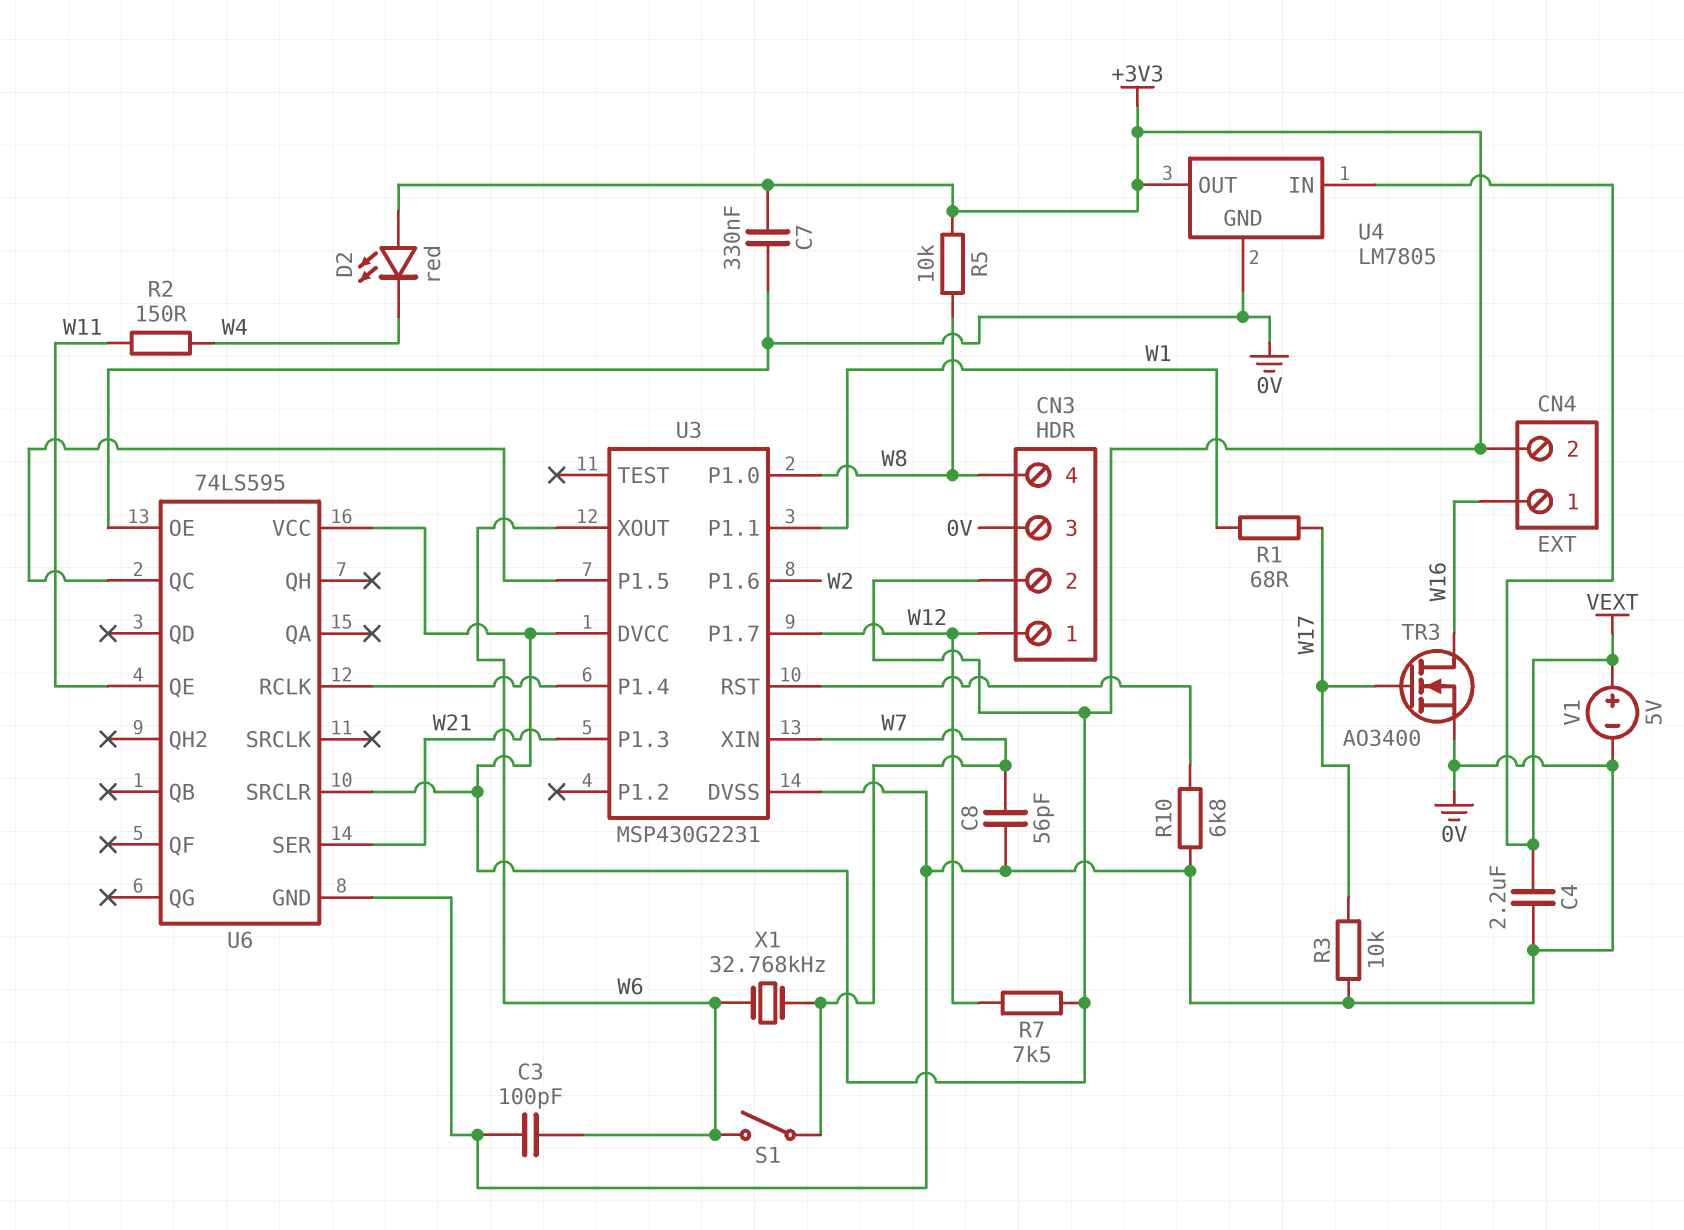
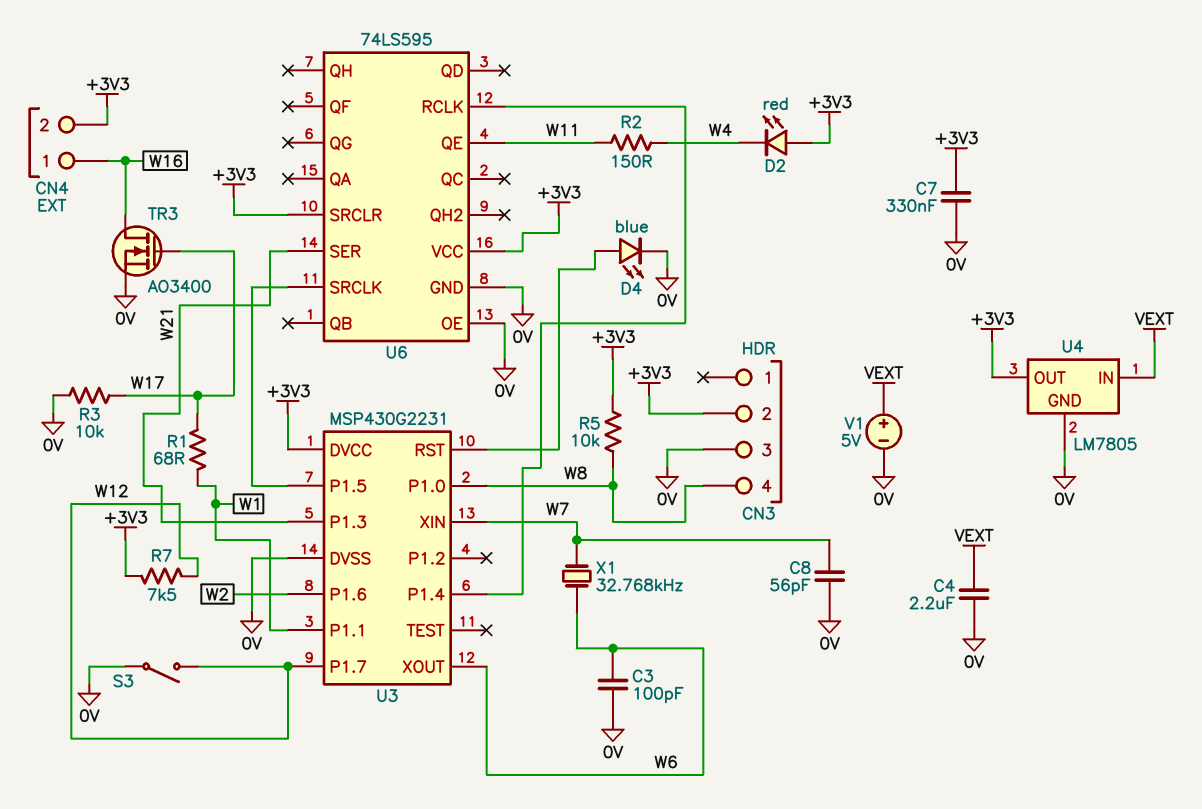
CN3 pin 1: W12 -> none
D4: none -> LED blue (A U3/RST, K 0V)
R10: 6.8k (0V, U3/RST) -> none
S1: switch (W6, W7) -> none
S3: none -> switch (0V, W12)
U6 pin QC: U3/P1.5 -> none
U6 pin SRCLK: none -> U3/P1.5

